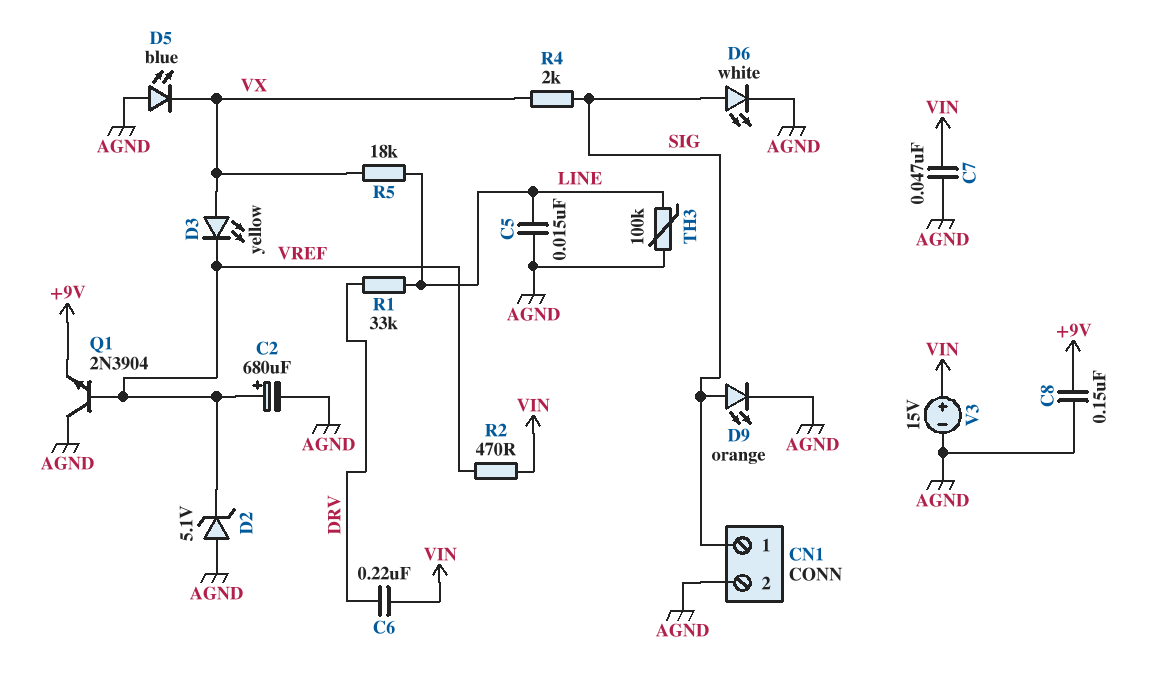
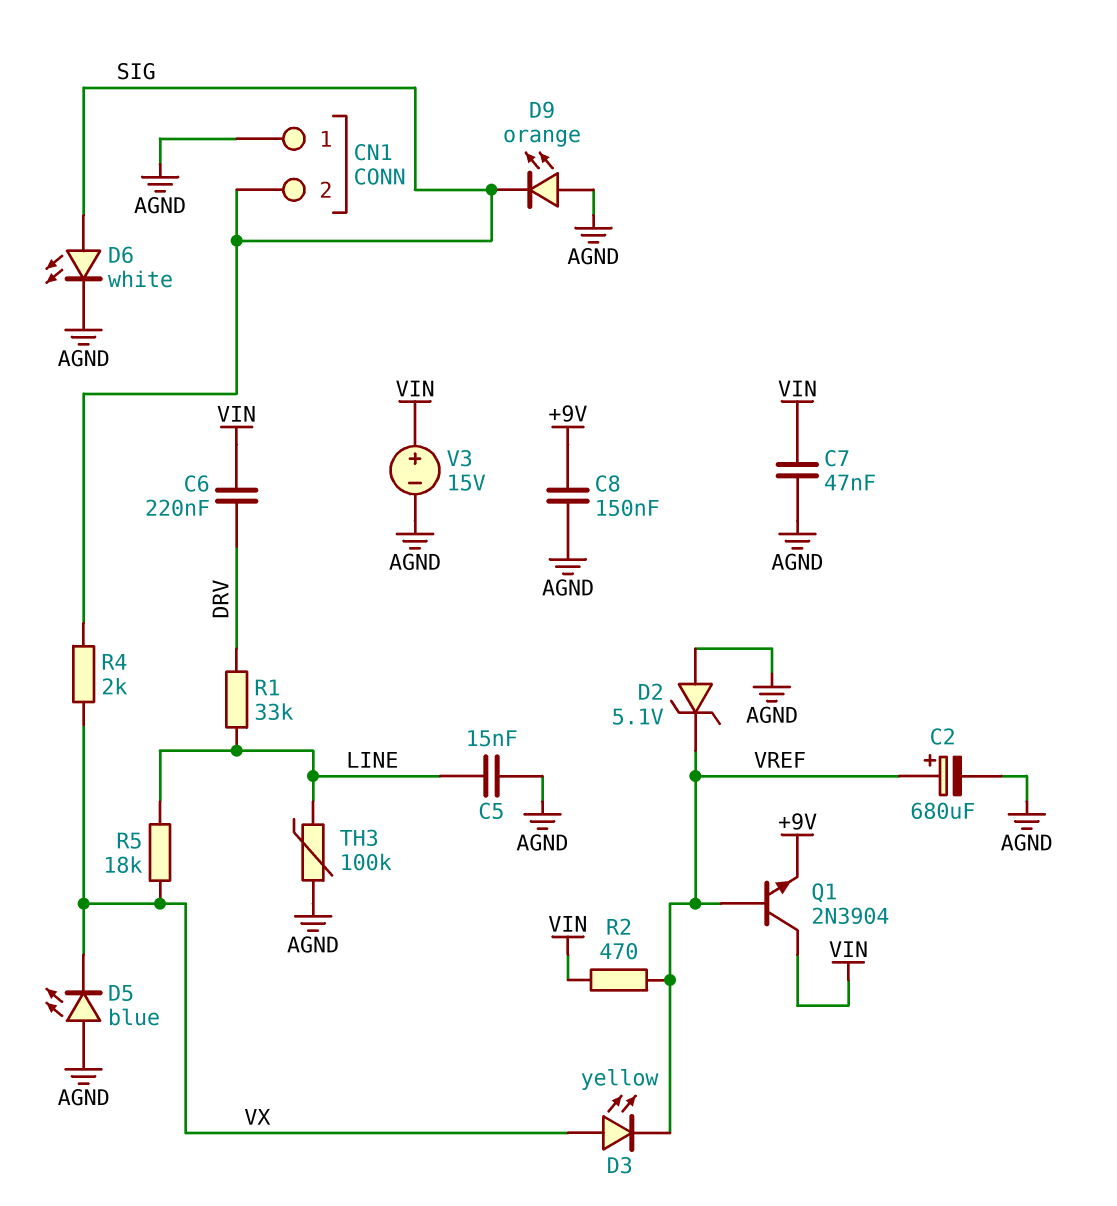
CN1 pin 1: SIG -> AGND
CN1 pin 2: AGND -> SIG
D9: LED orange (A SIG, K AGND) -> LED orange (A AGND, K SIG)
Q1: NPN 2N3904 (B VREF, C AGND, E +9V) -> NPN 2N3904 (B VREF, C VIN, E +9V)

